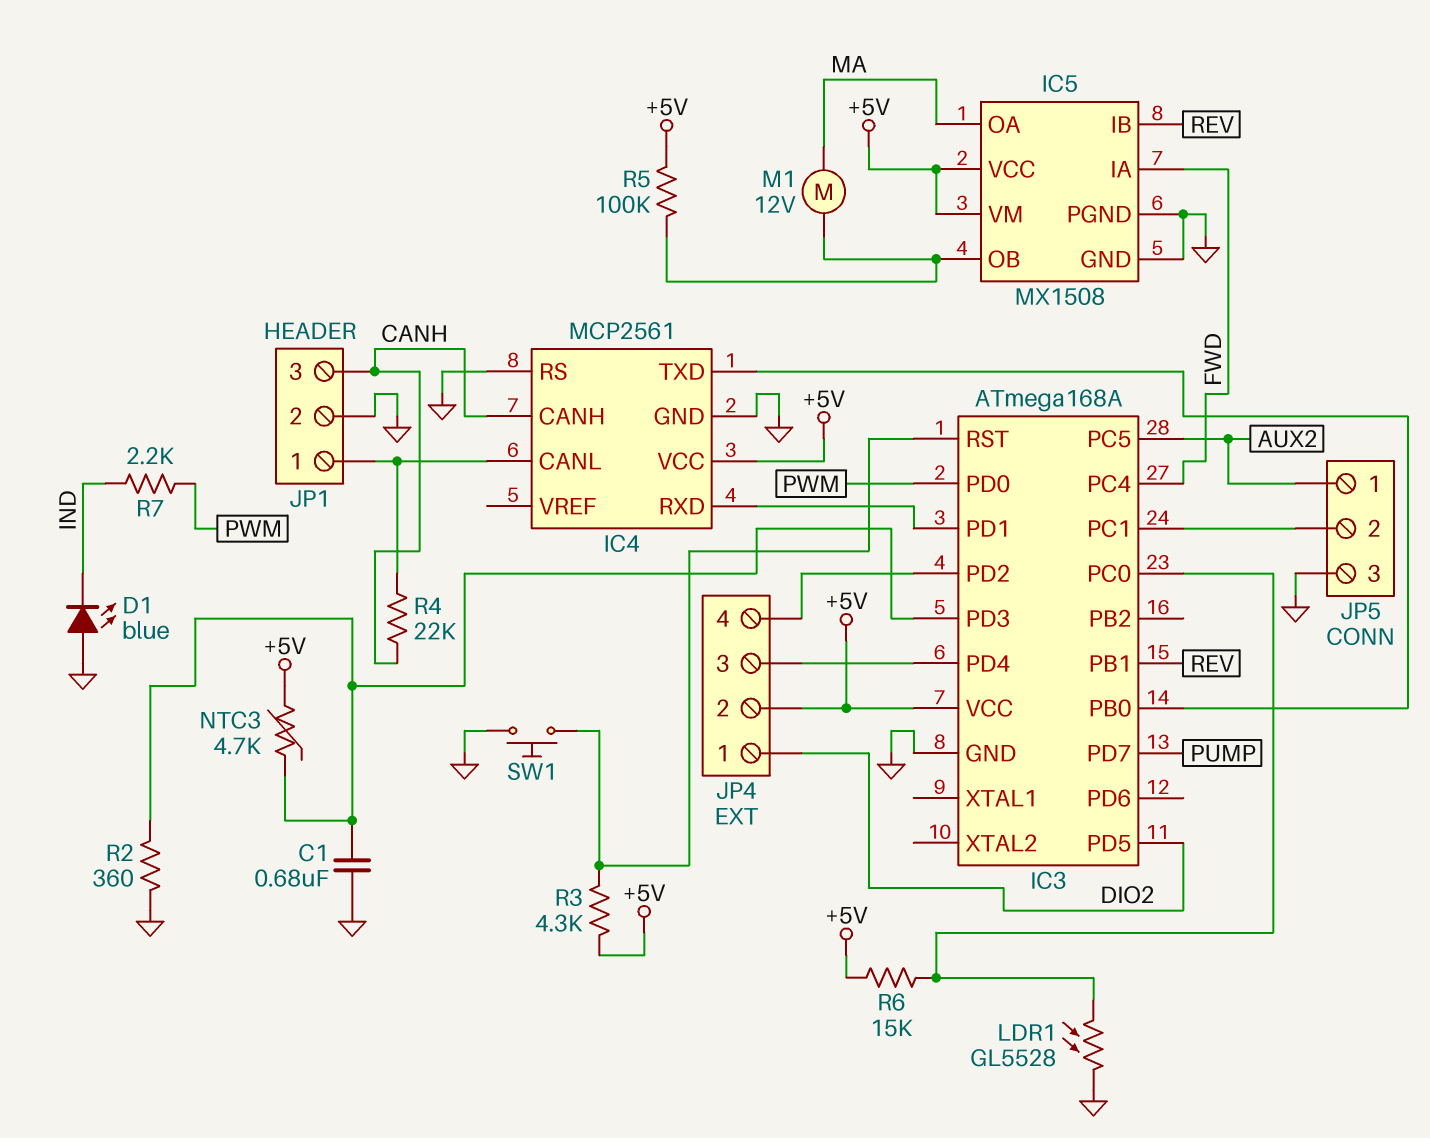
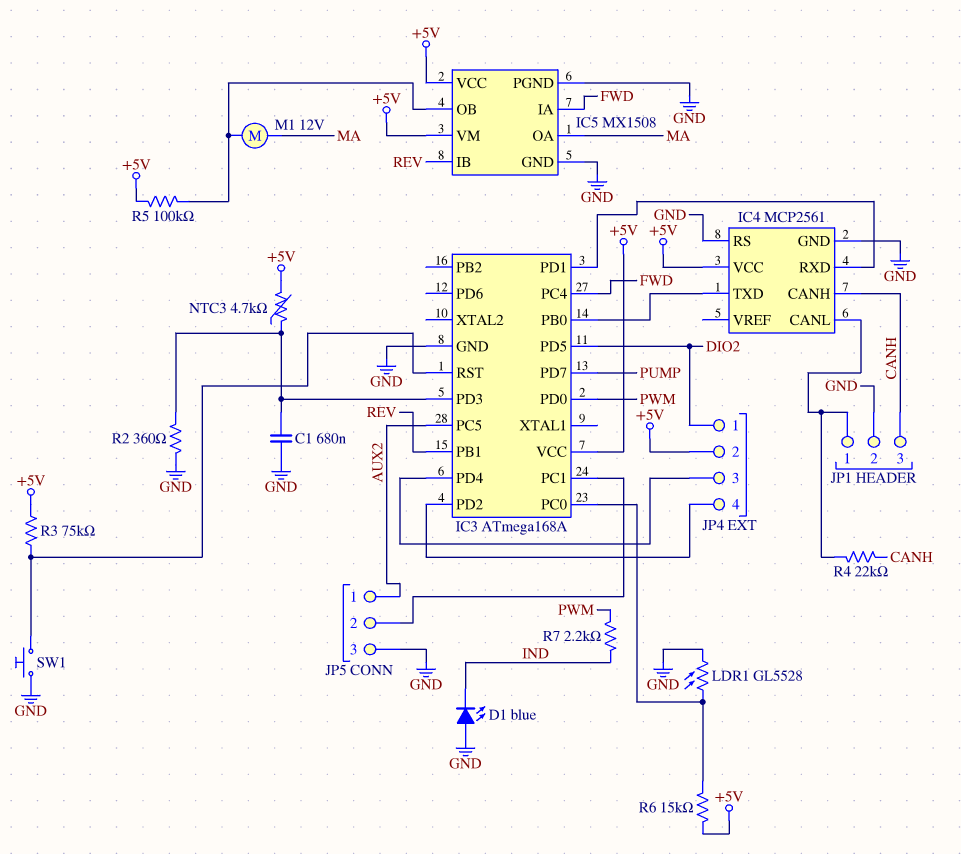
R3: 4.3k (+5V, IC3/RST) -> 75k (+5V, IC3/RST)

